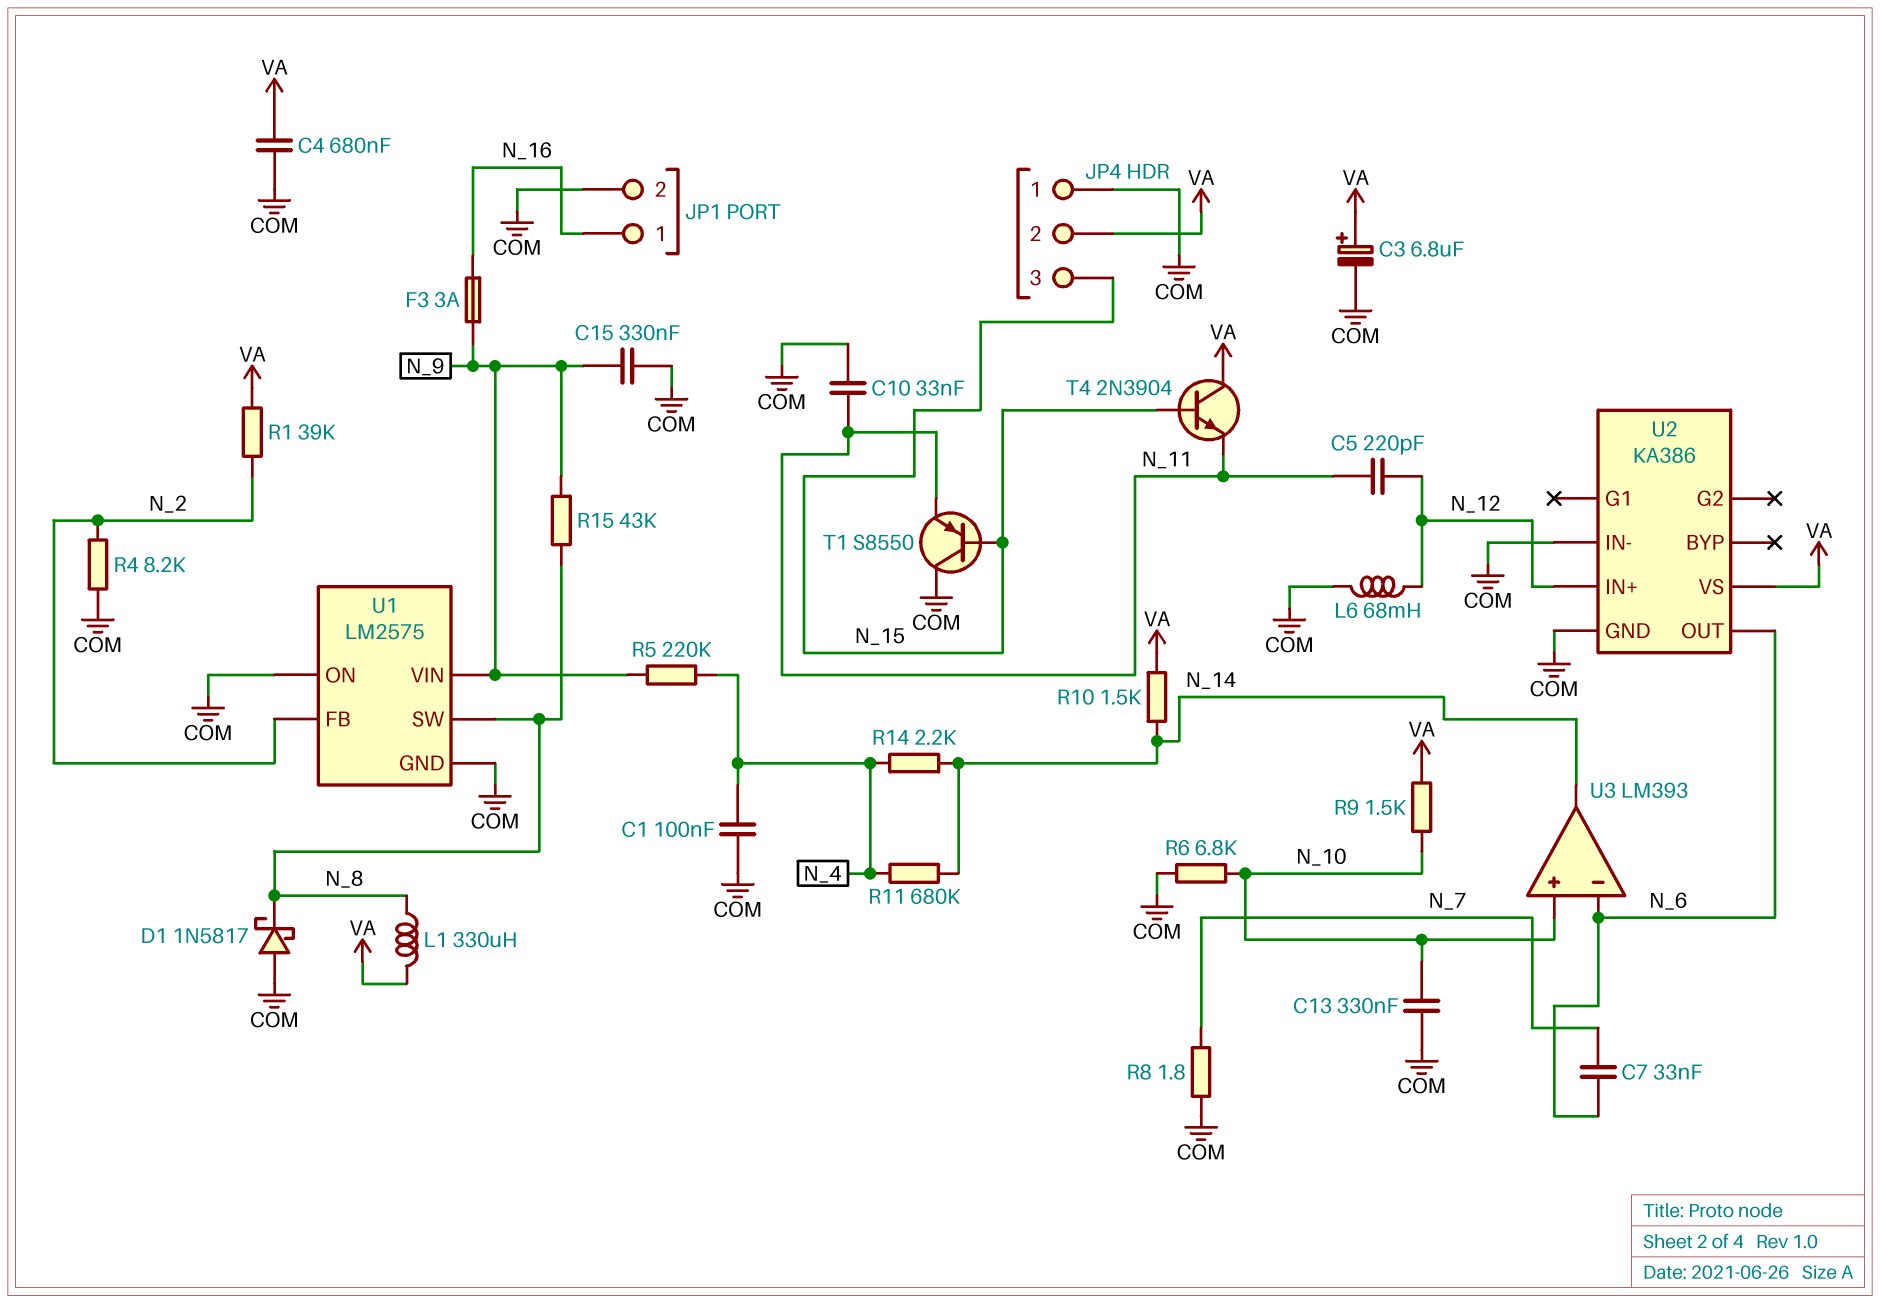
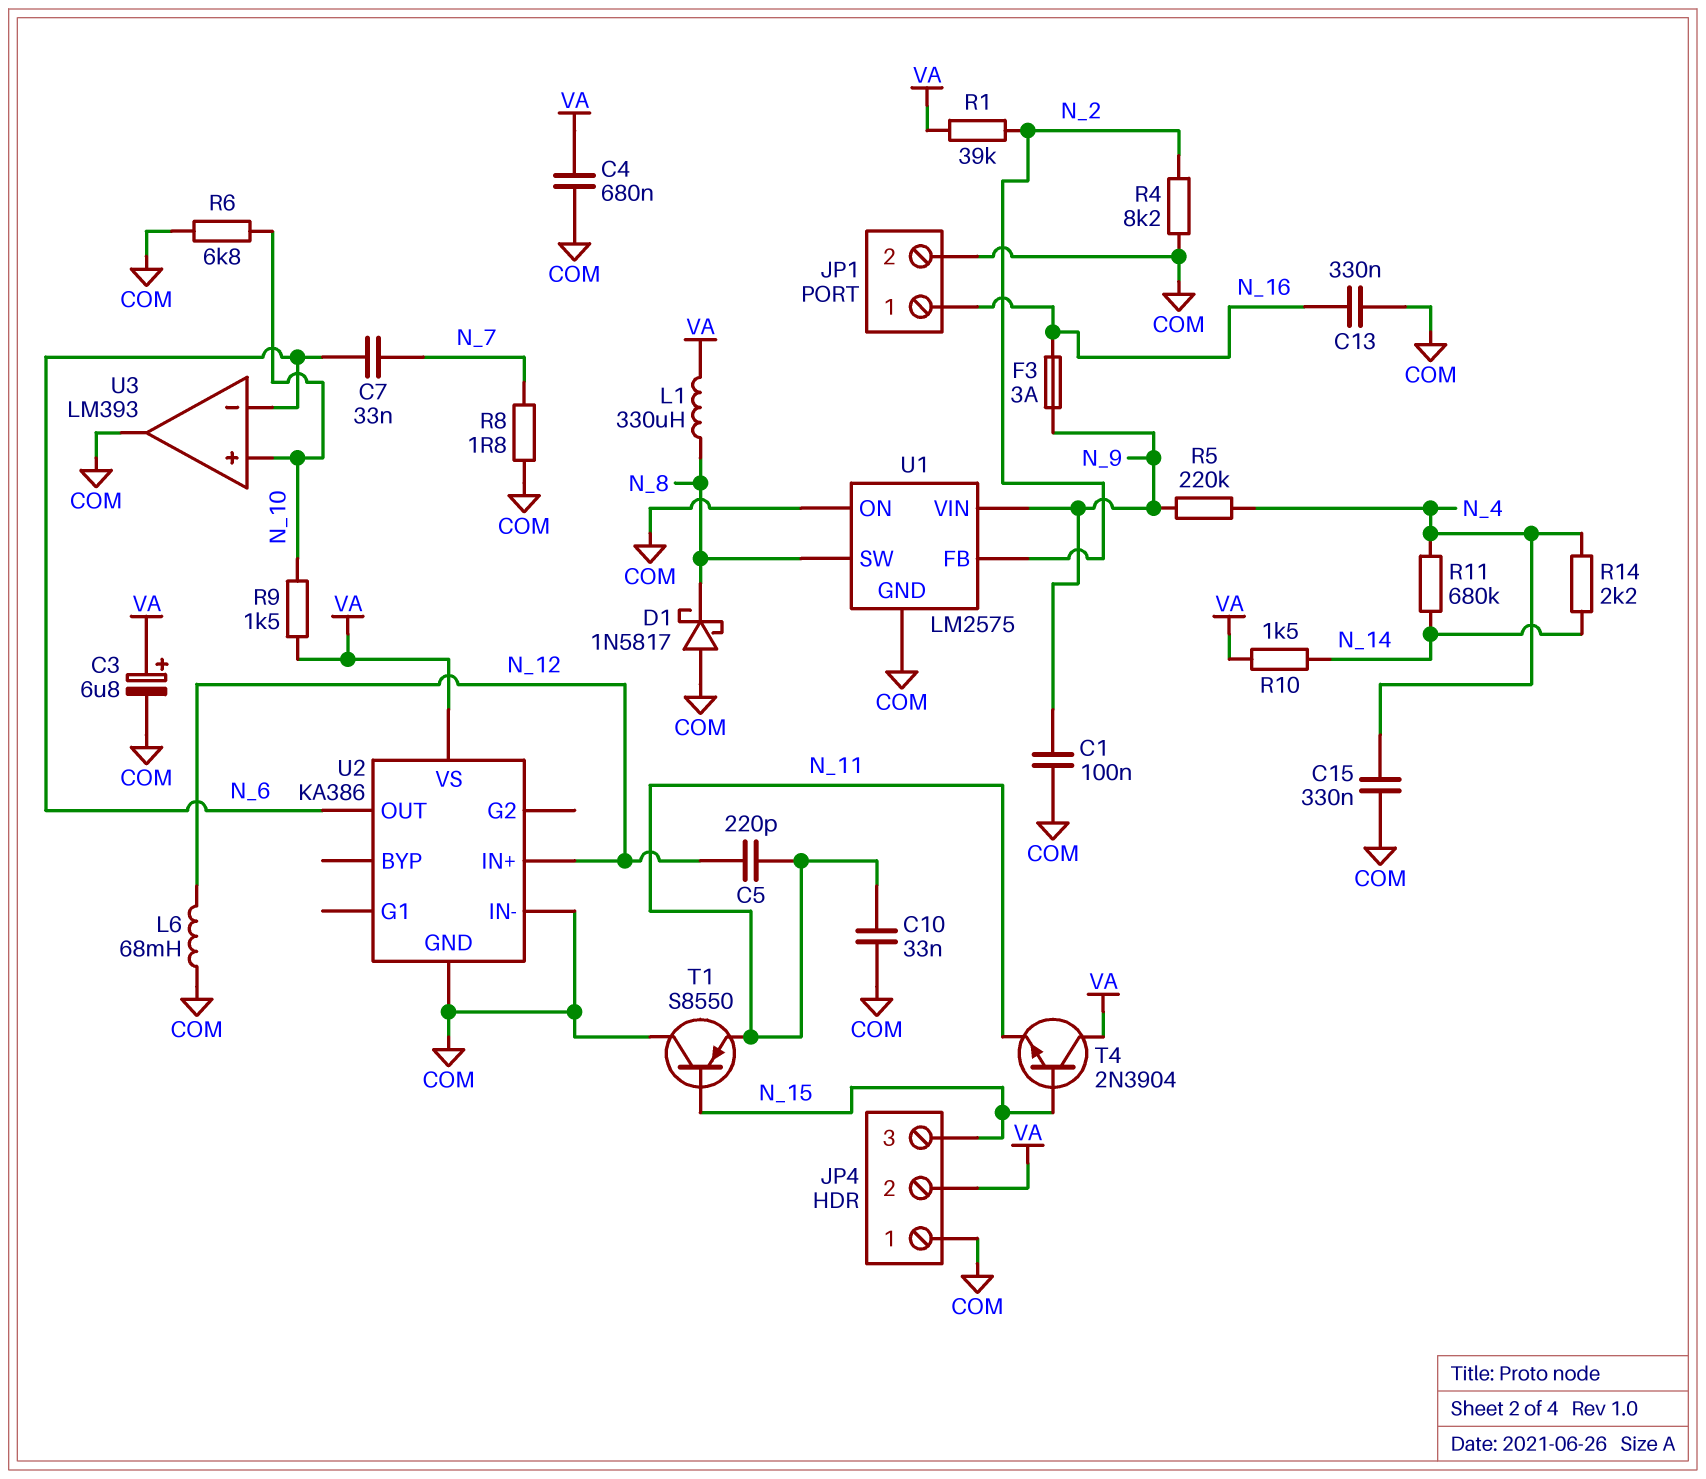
C1: 100nF (COM, N_4) -> 100nF (COM, N_9)
C13: 330nF (COM, N_10) -> 330nF (COM, N_16)
C15: 330nF (COM, N_9) -> 330nF (COM, N_4)
R15: 43k (N_8, N_9) -> none
U3 pin out: N_14 -> COM

